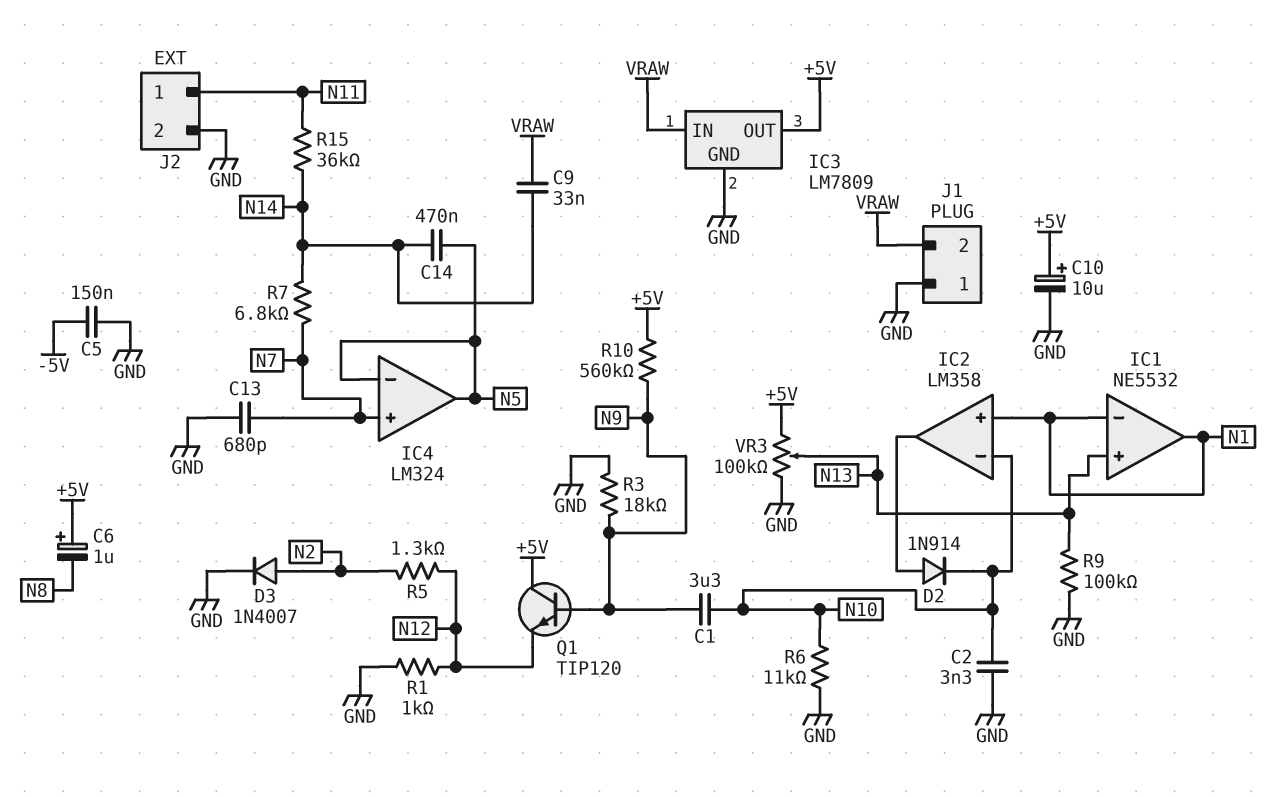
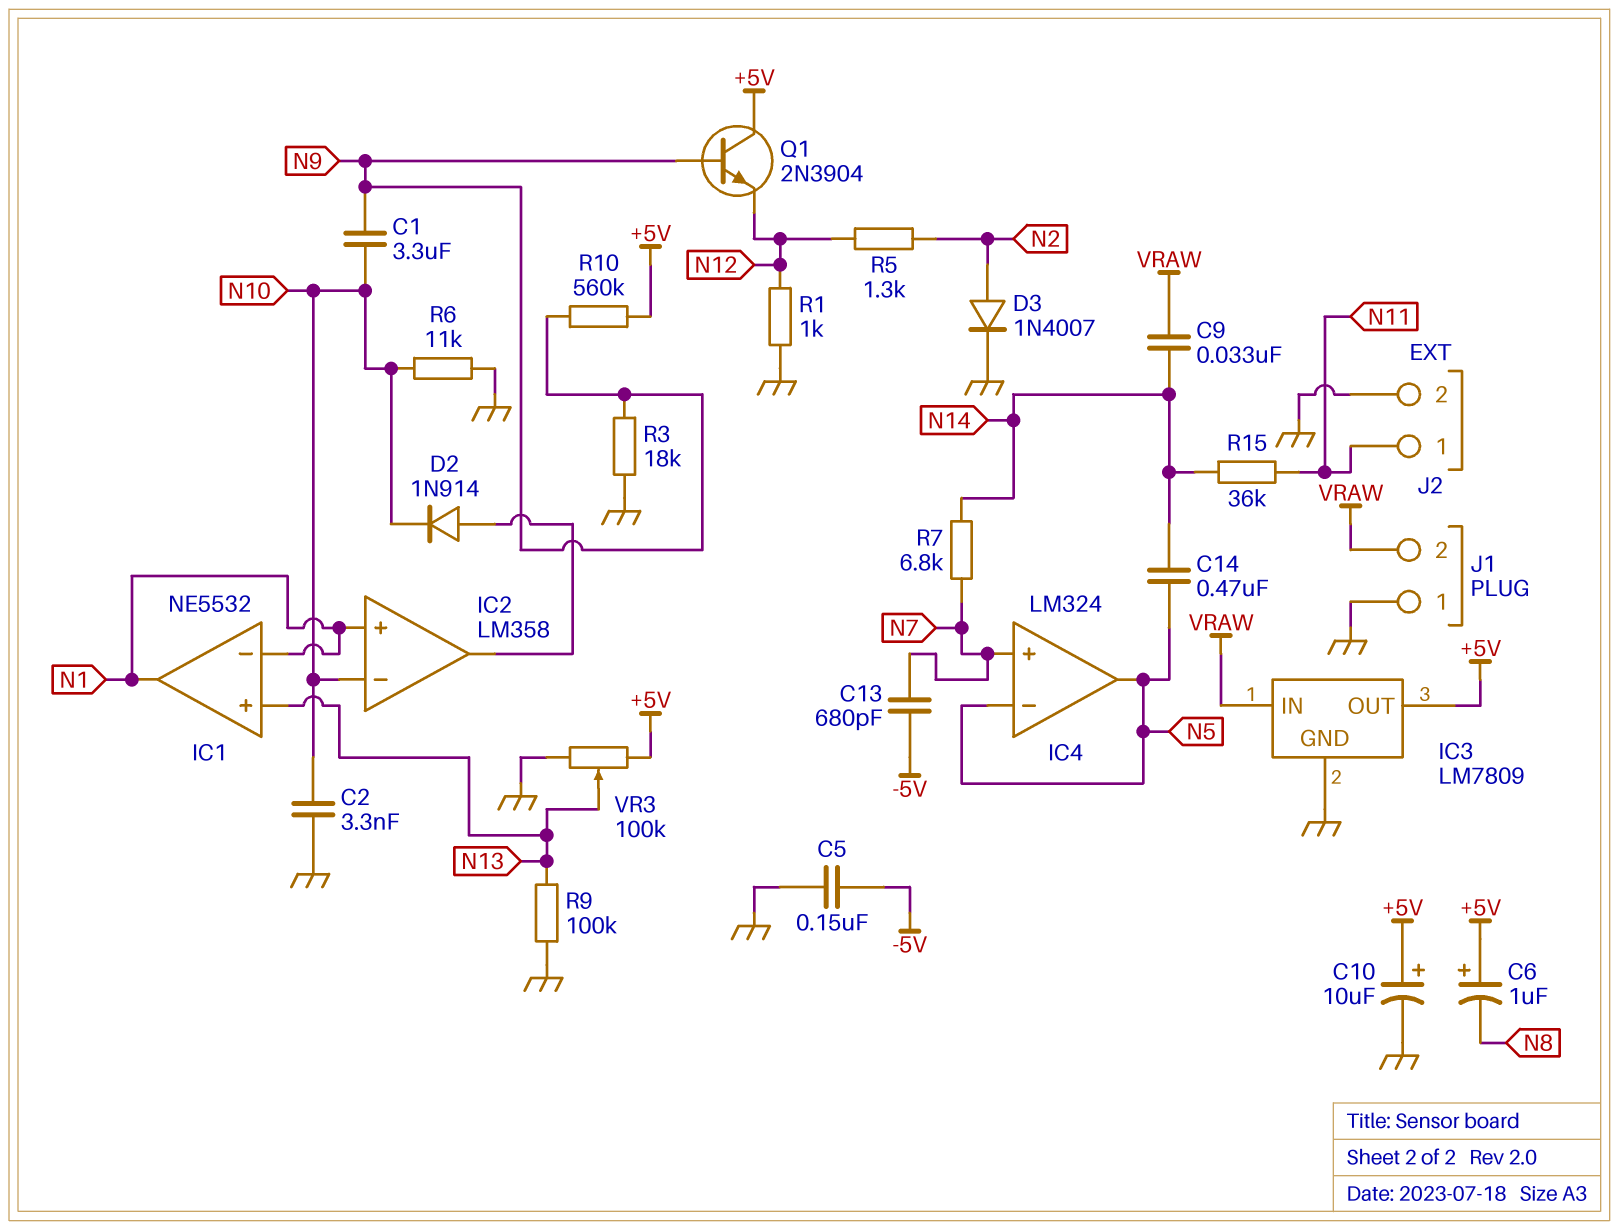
C13: 680pF (GND, N7) -> 680pF (-5V, N7)
Q1: NPN TIP120 (B N9, C +5V, E N12) -> NPN 2N3904 (B N9, C +5V, E N12)

